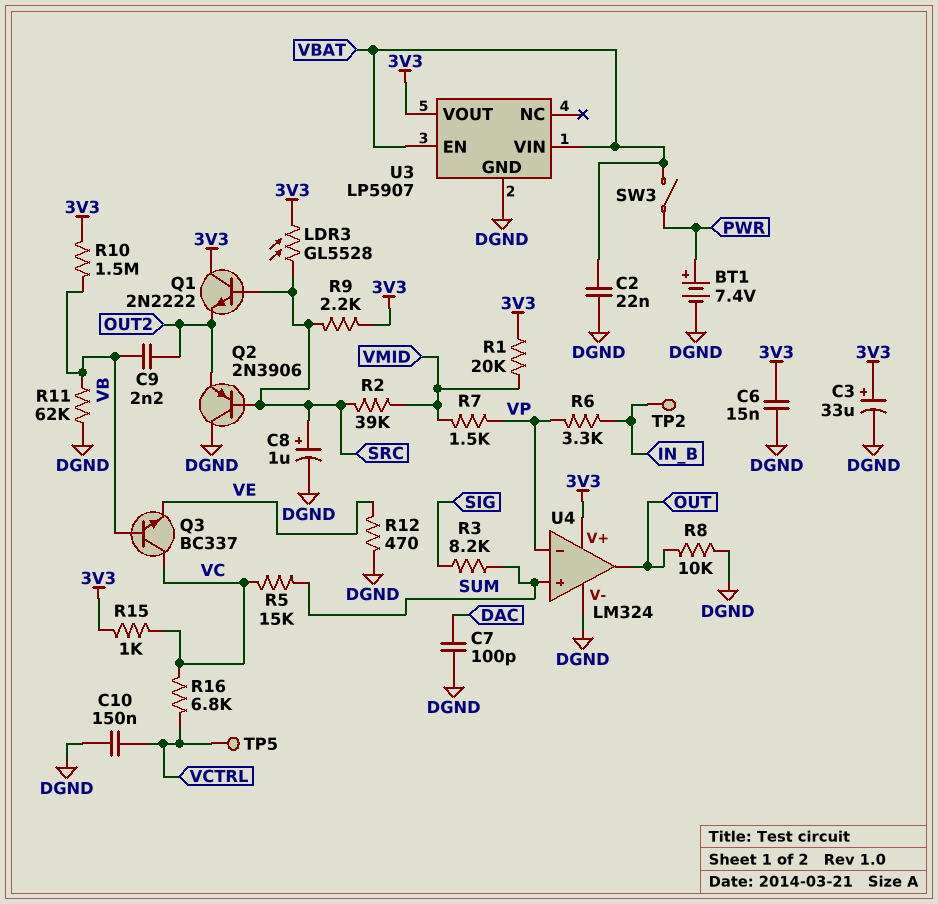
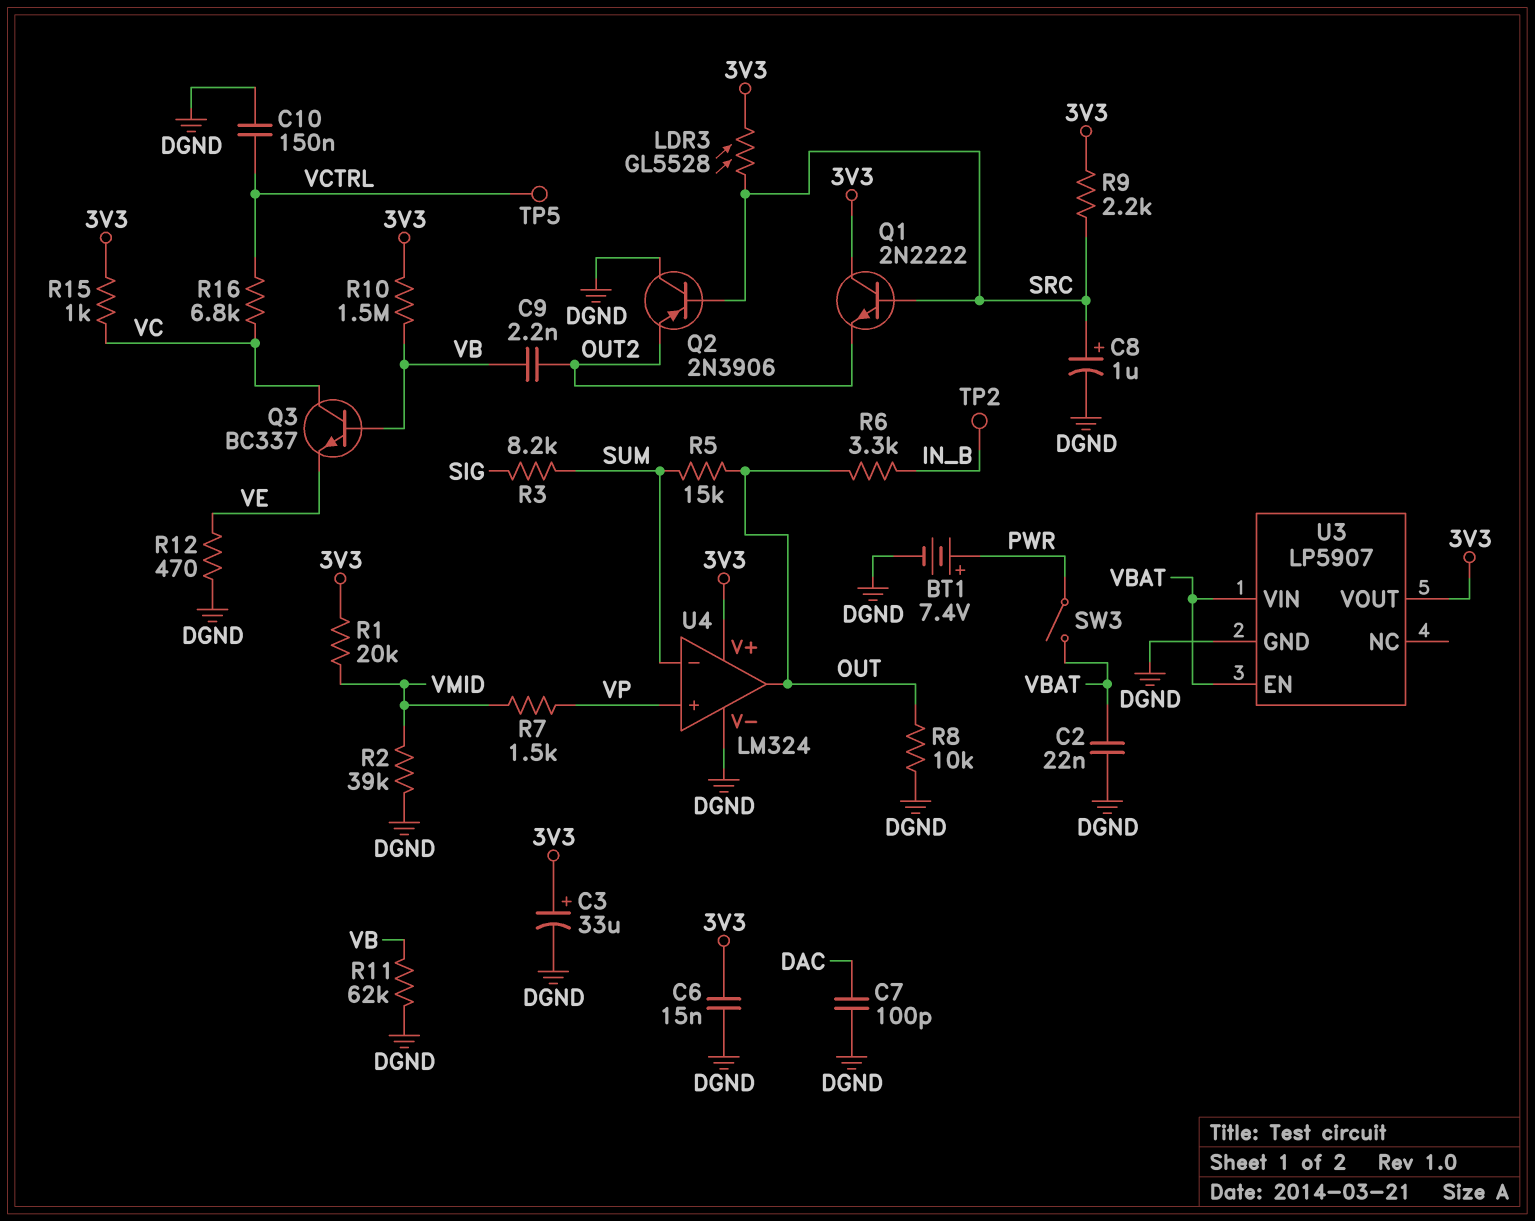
R2: 39k (SRC, VMID) -> 39k (DGND, VMID)
R5: 15k (SUM, VC) -> 15k (OUT, SUM)
R6: 3.3k (IN_B, VP) -> 3.3k (IN_B, OUT)
U4 pin in+: SUM -> VP
U4 pin in-: VP -> SUM

